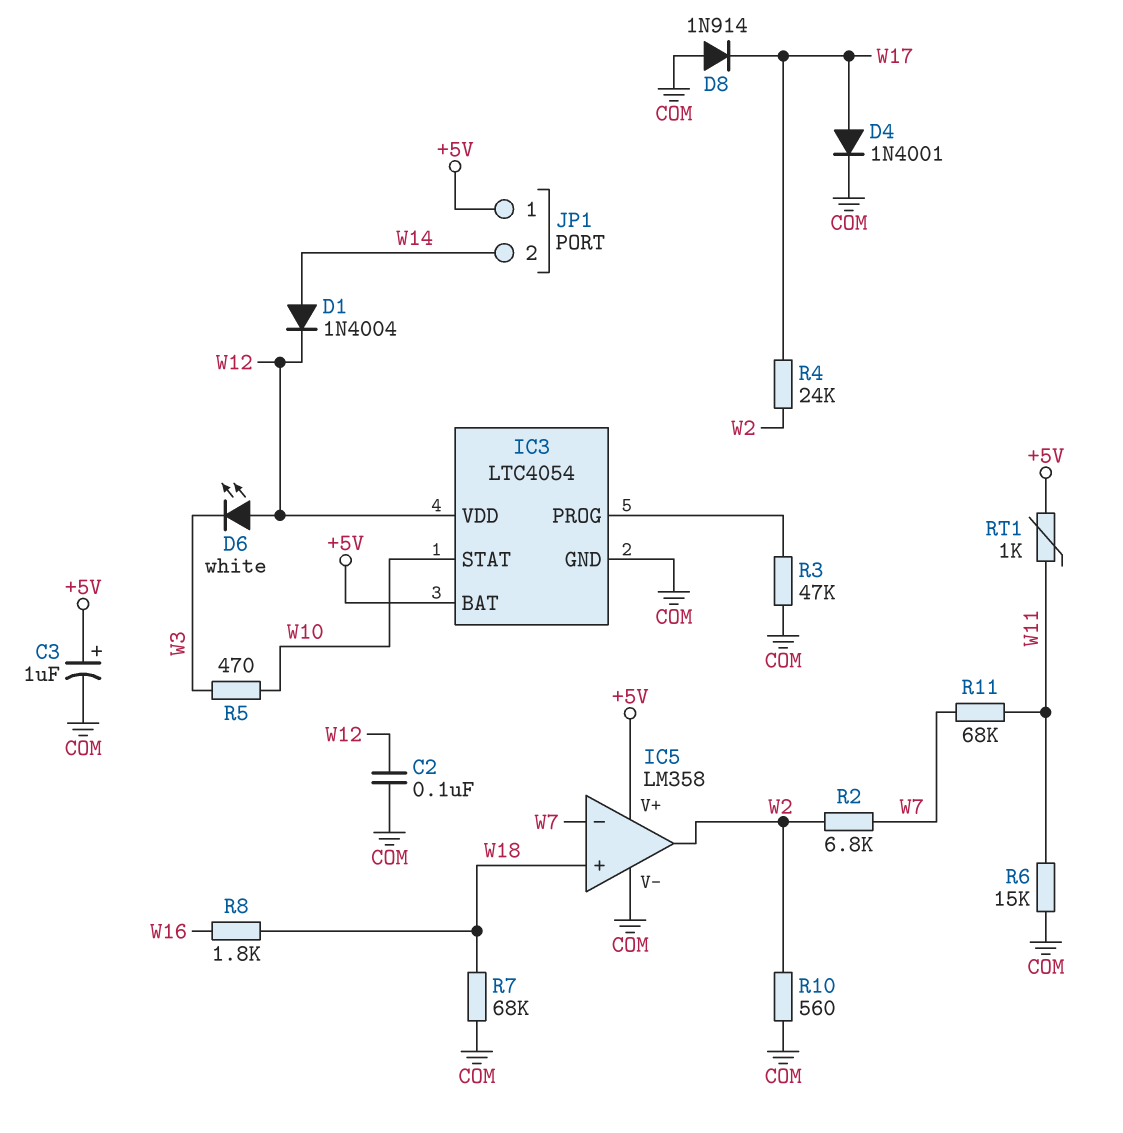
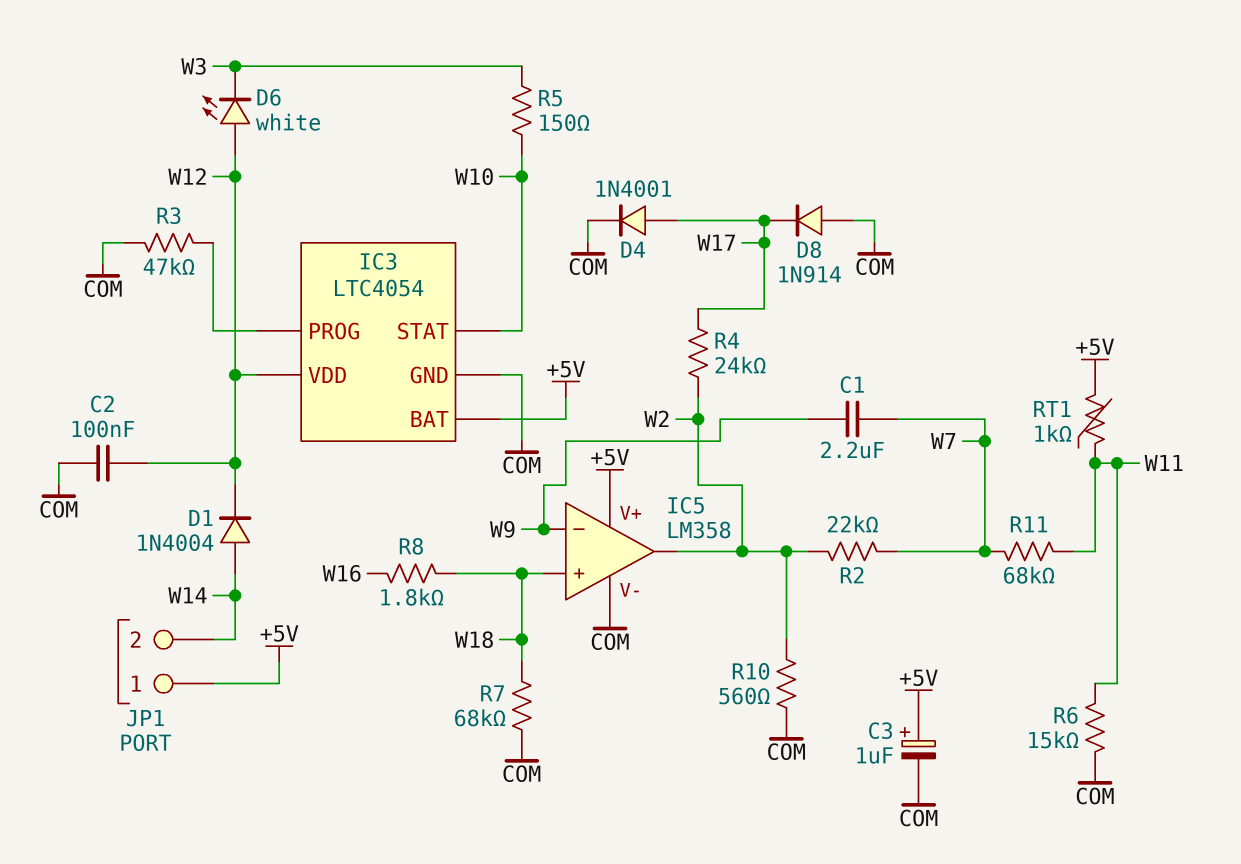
C1: none -> 2.2uF (W7, W9)
IC5 pin in-: W7 -> W9
R2: 6.8k (W2, W7) -> 22k (W2, W7)
R5: 470 (W3, W10) -> 150 (W3, W10)

